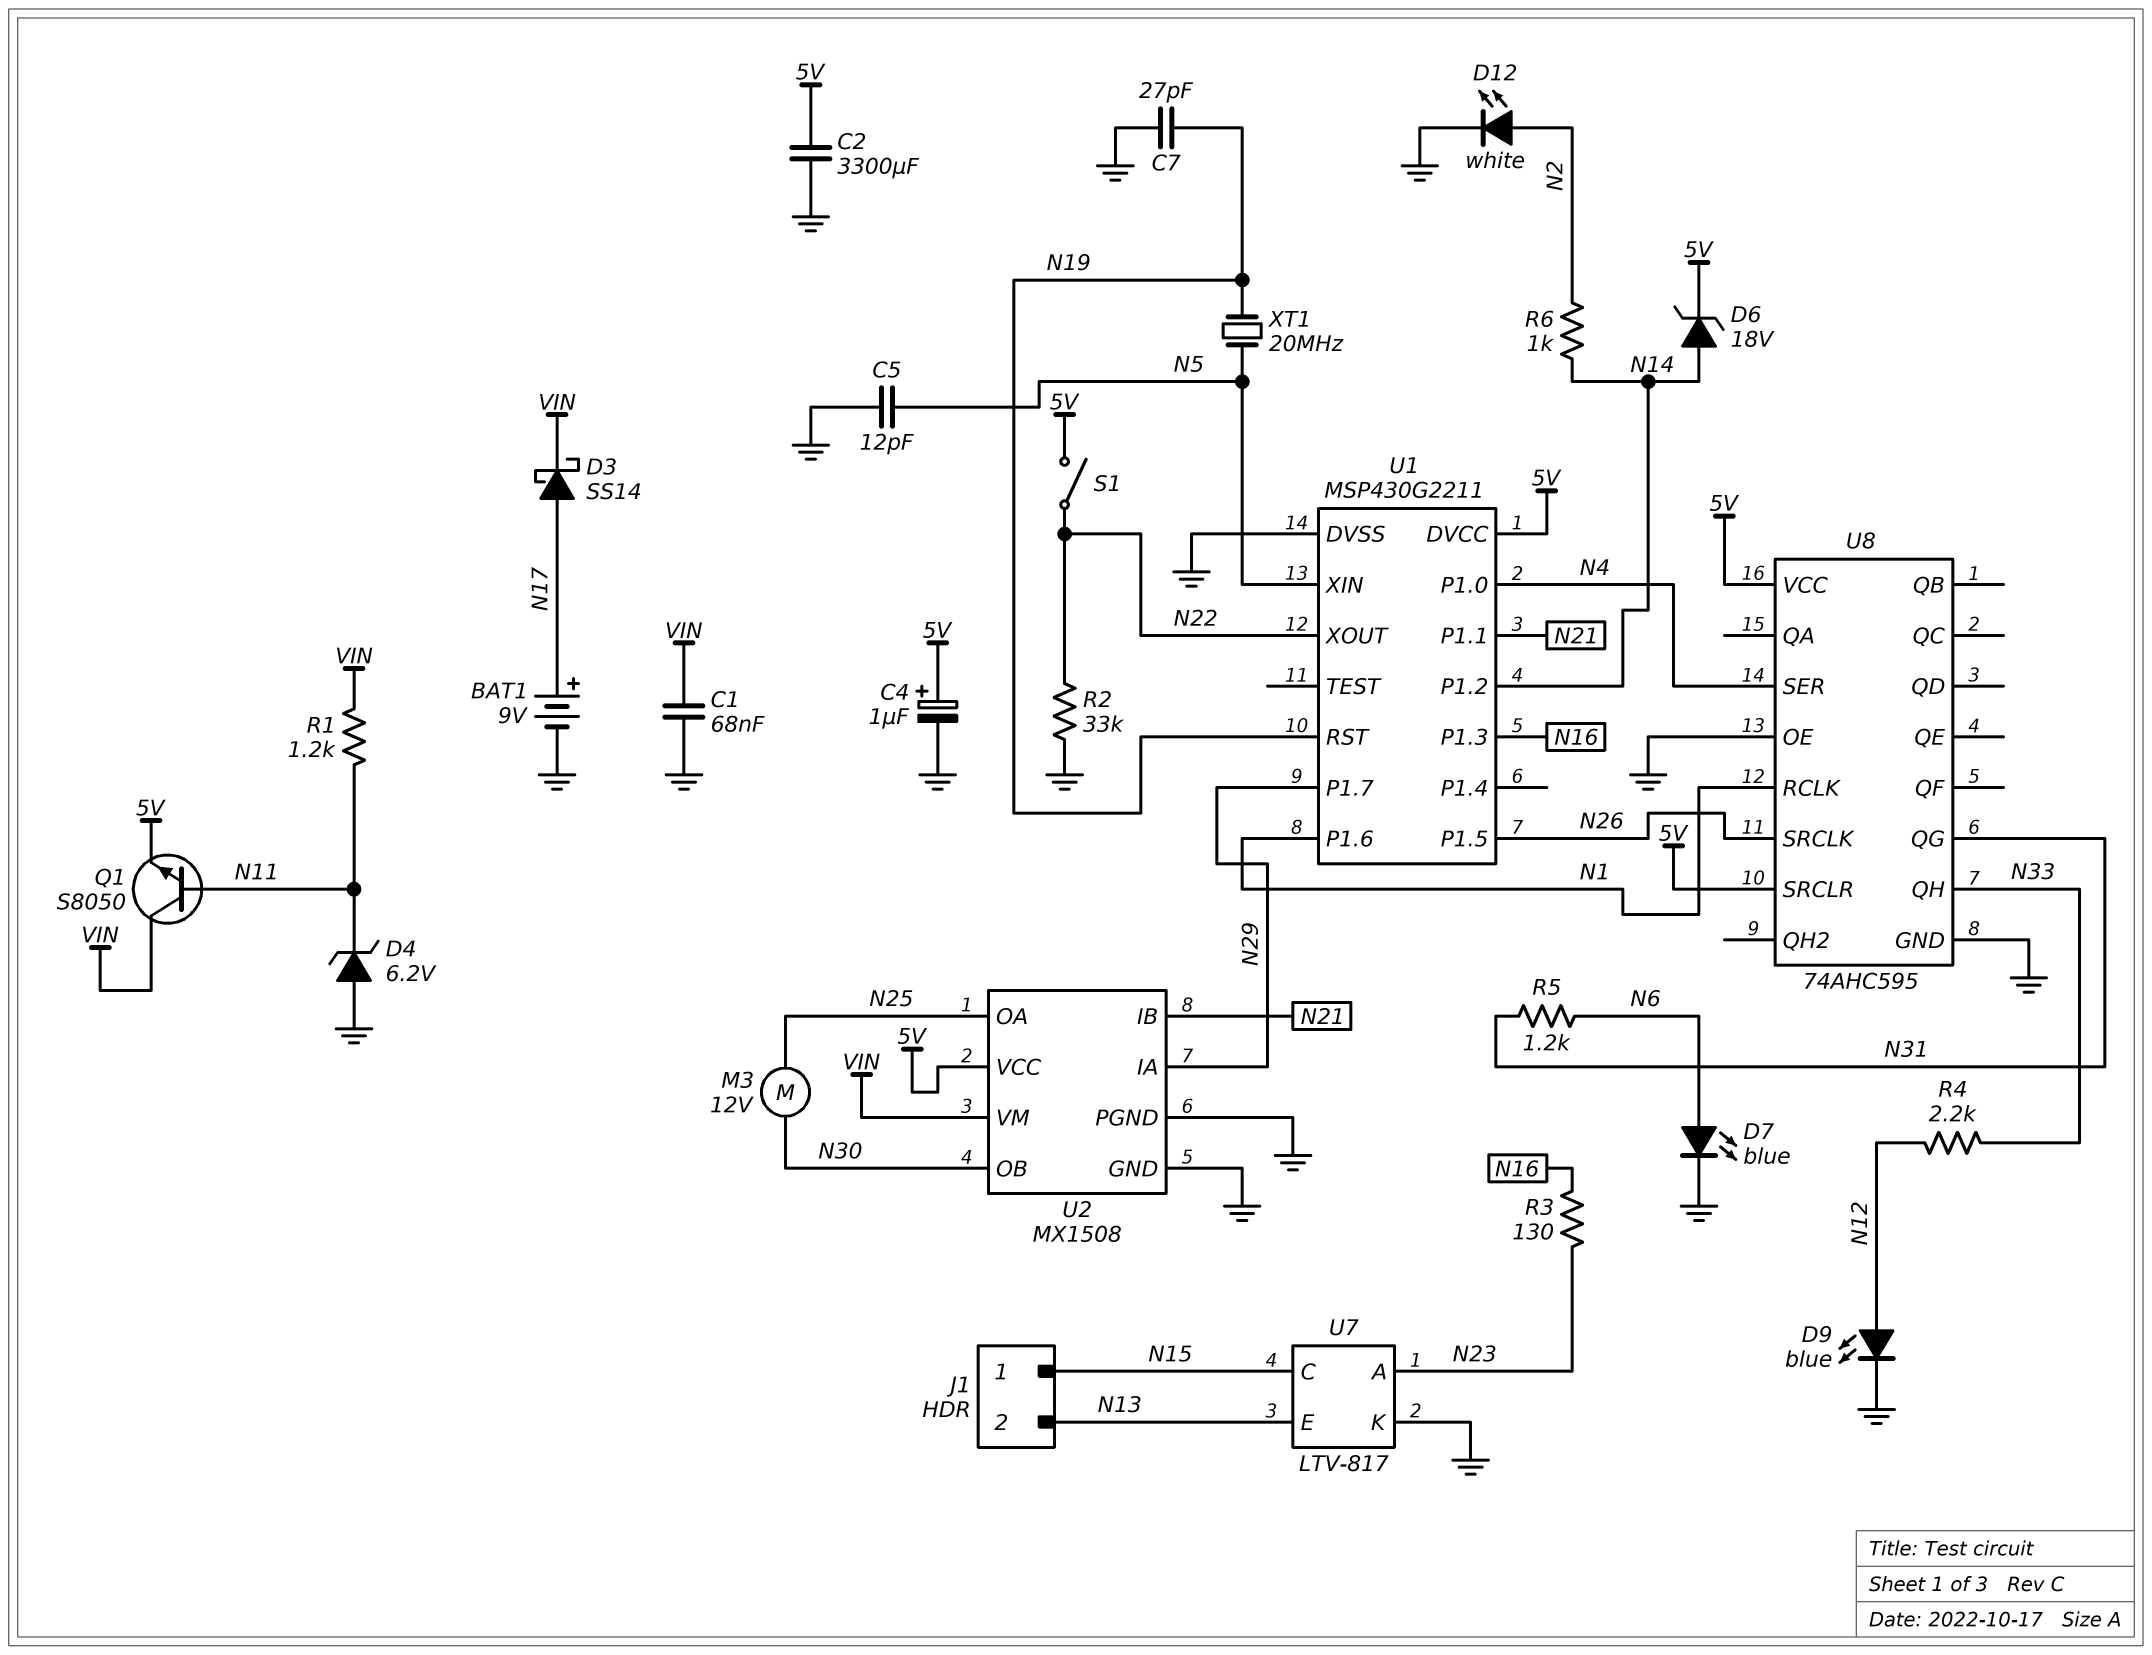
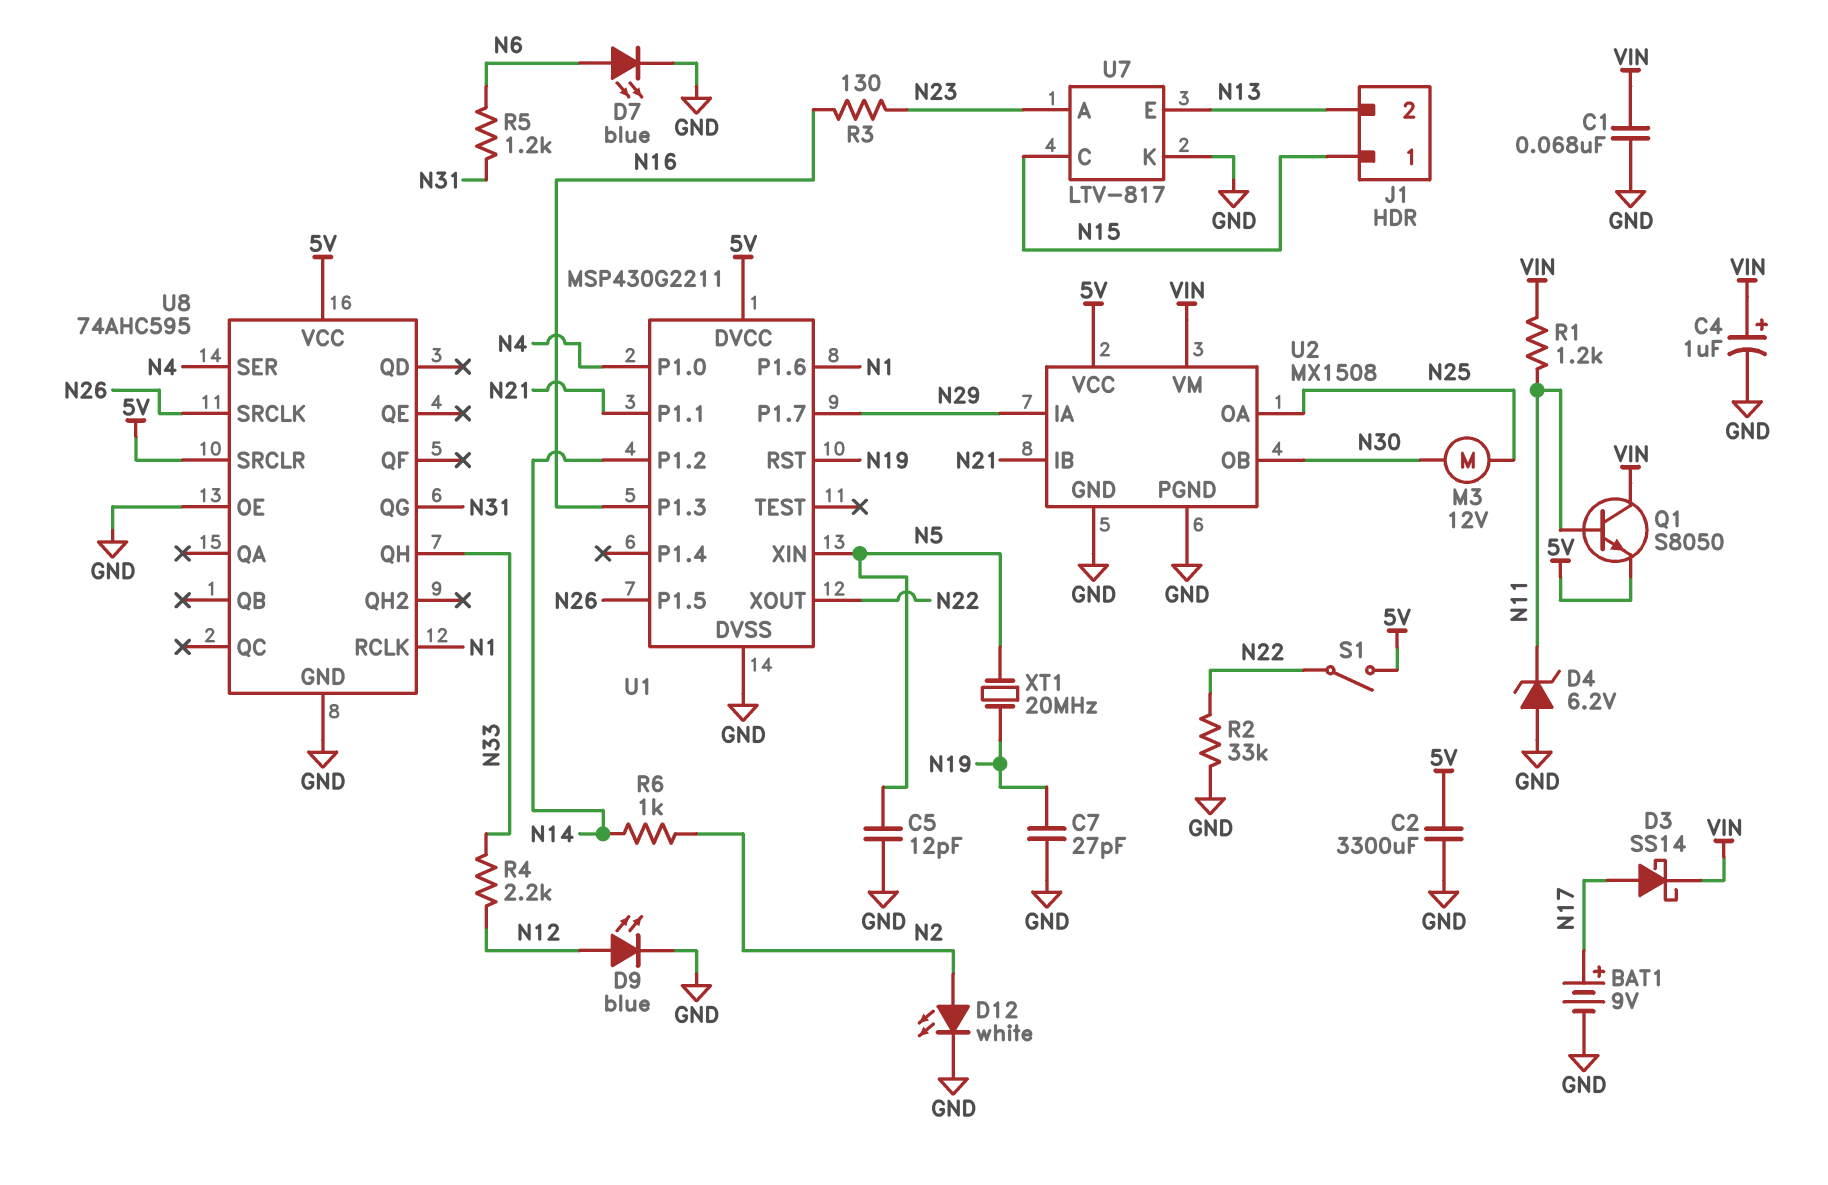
C4: 1uF (plus 5V, minus GND) -> 1uF (plus VIN, minus GND)
D6: zener 18V (A N14, K 5V) -> none

